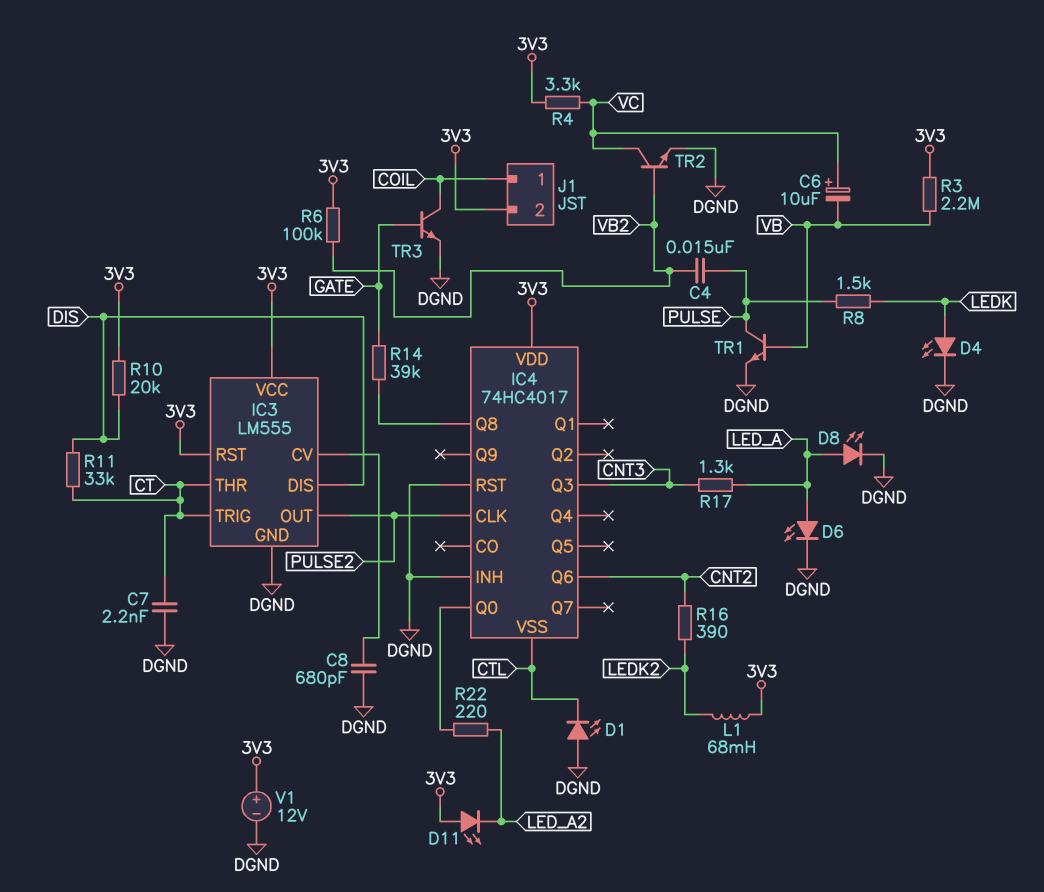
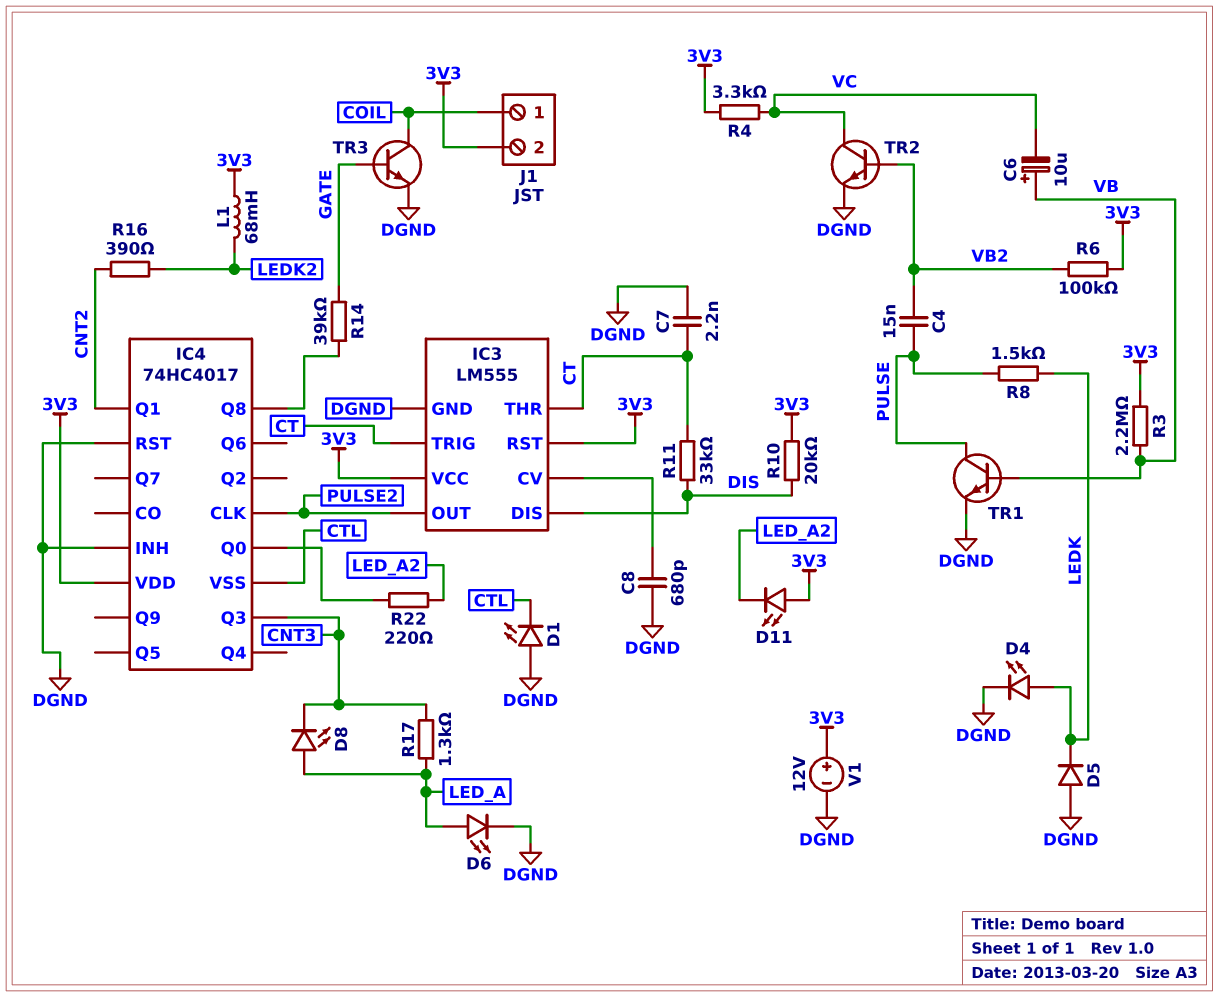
C6: 10uF (plus VC, minus VB) -> 10uF (plus VB, minus VC)
D5: none -> diode (A DGND, K LEDK)
D8: LED (A LED_A, K DGND) -> LED (A LED_A, K CNT3)
IC4 pin Q1: none -> CNT2
IC4 pin Q6: CNT2 -> none

